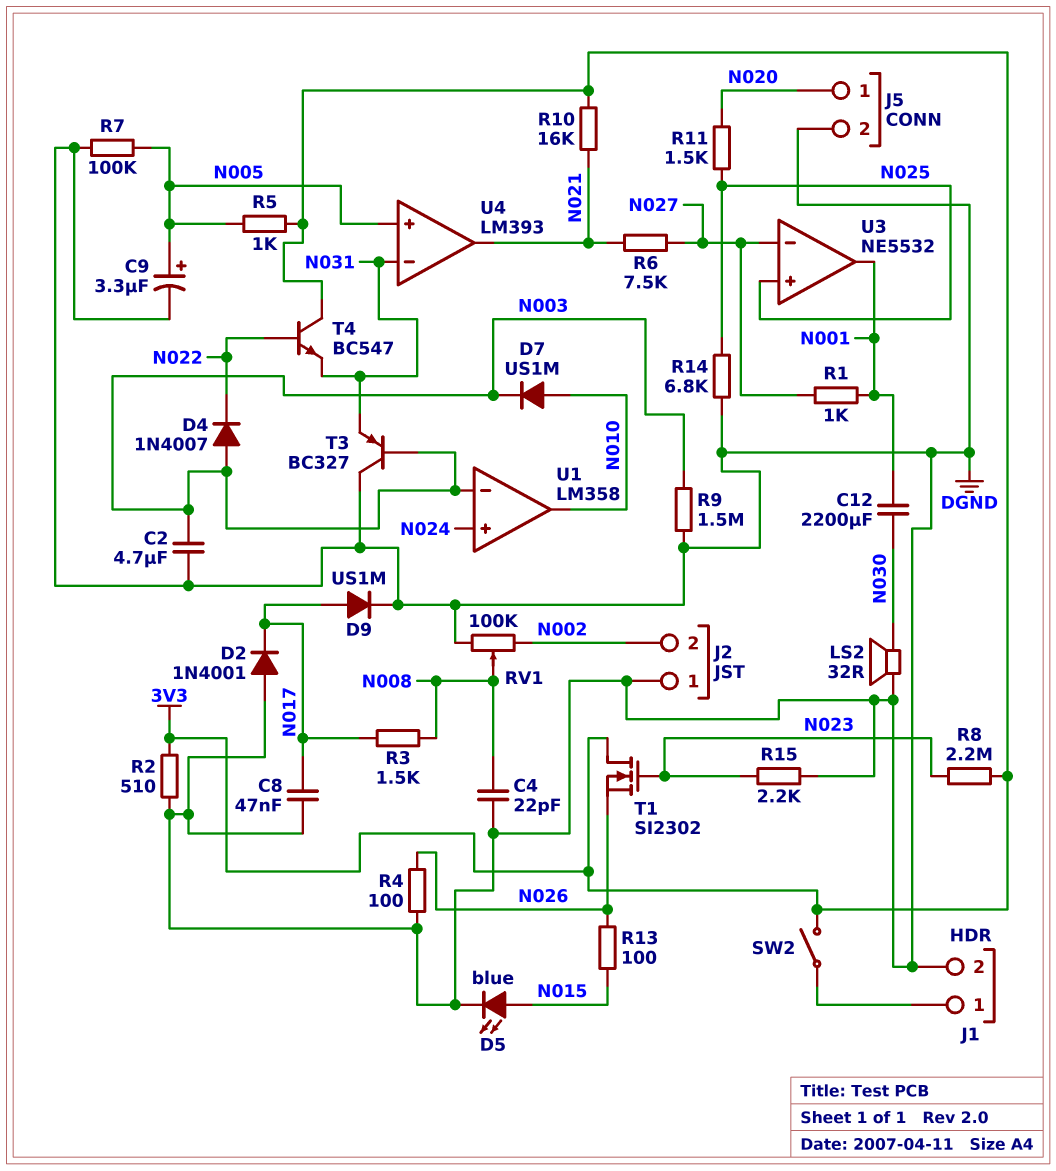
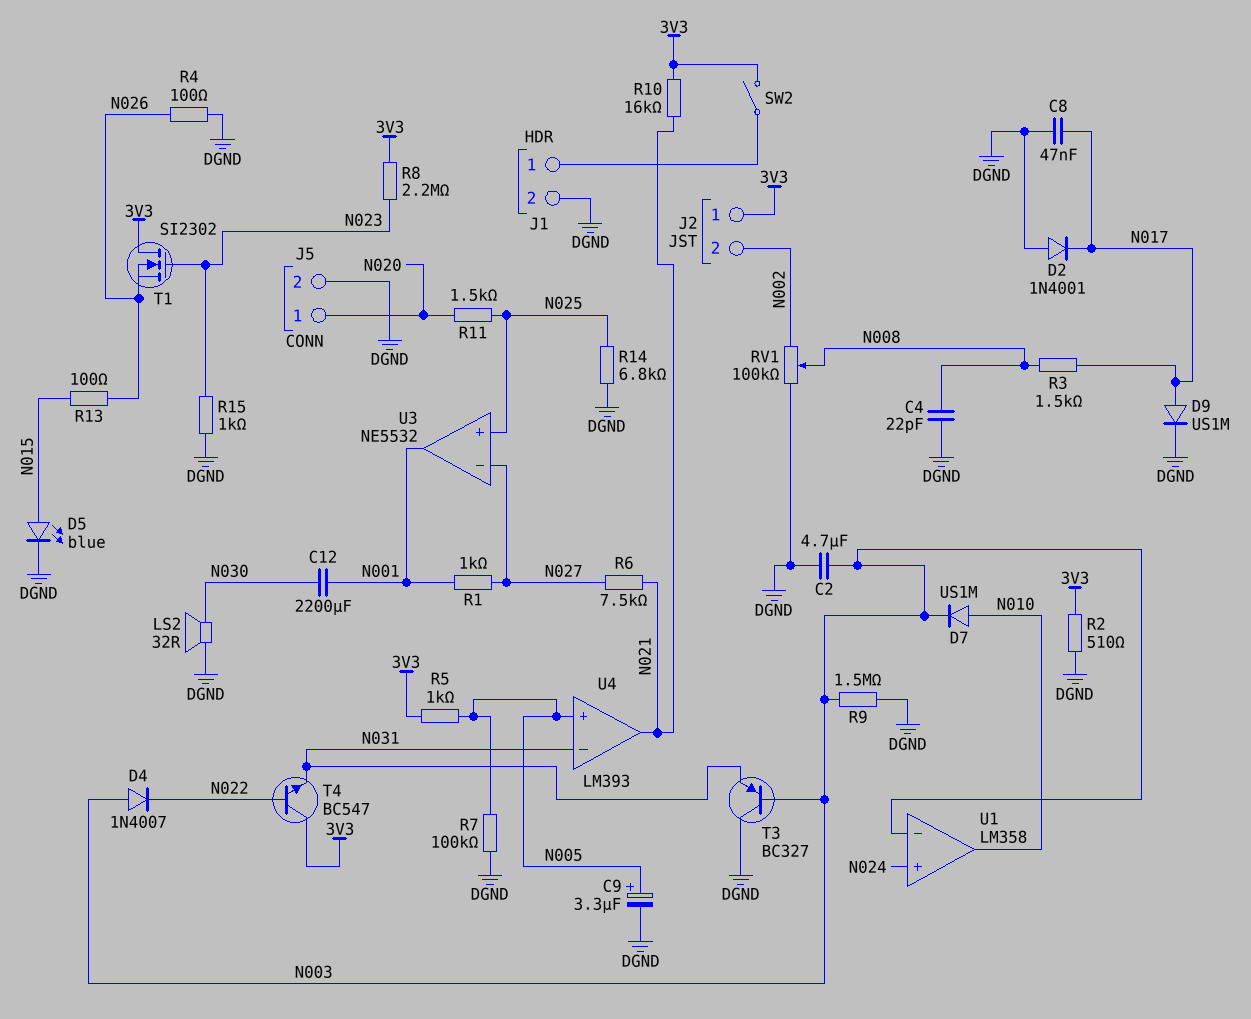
J2 pin 1: DGND -> 3V3
R15: 2.2k (DGND, N023) -> 1k (DGND, N023)

